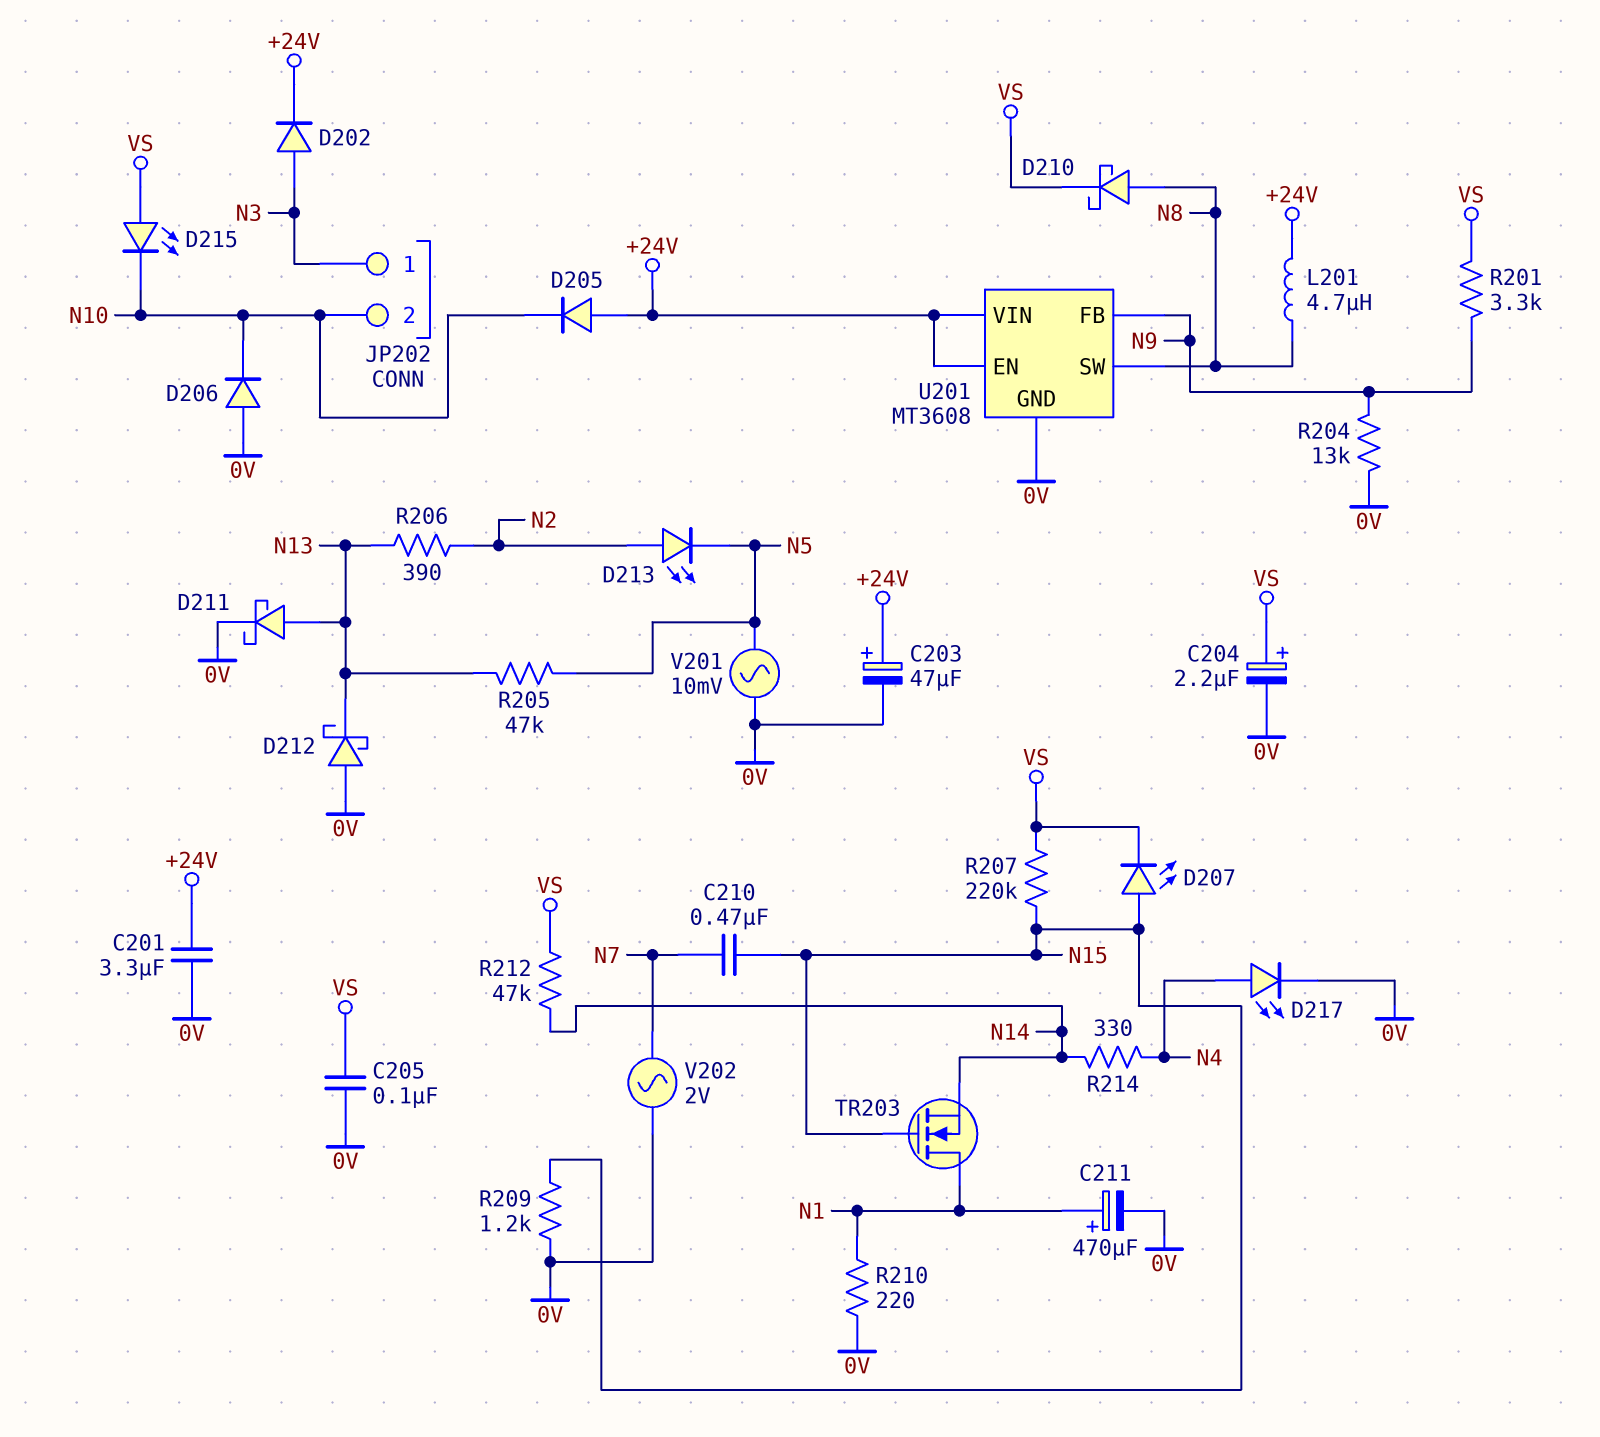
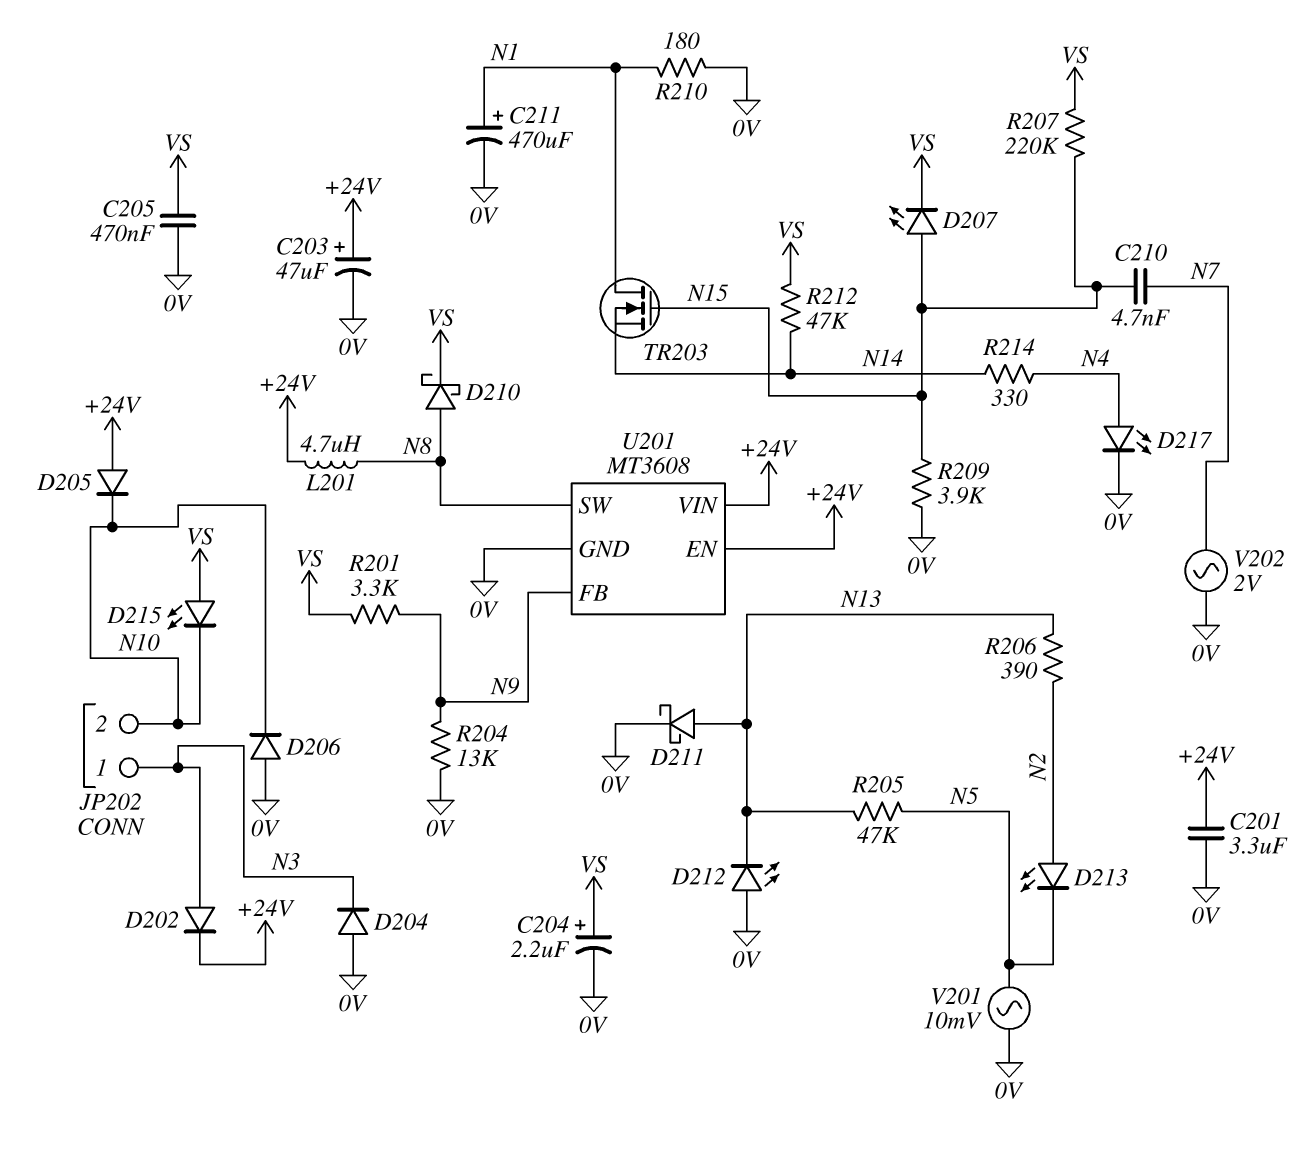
C205: 100nF (0V, VS) -> 470nF (0V, VS)
C210: 470nF (N7, N15) -> 4.7nF (N7, N15)
D204: none -> diode (A 0V, K N3)
D212: schottky (A 0V, K N13) -> LED (A 0V, K N13)
R209: 1.2k (0V, N15) -> 3.9k (0V, N15)
R210: 220 (0V, N1) -> 180 (0V, N1)

